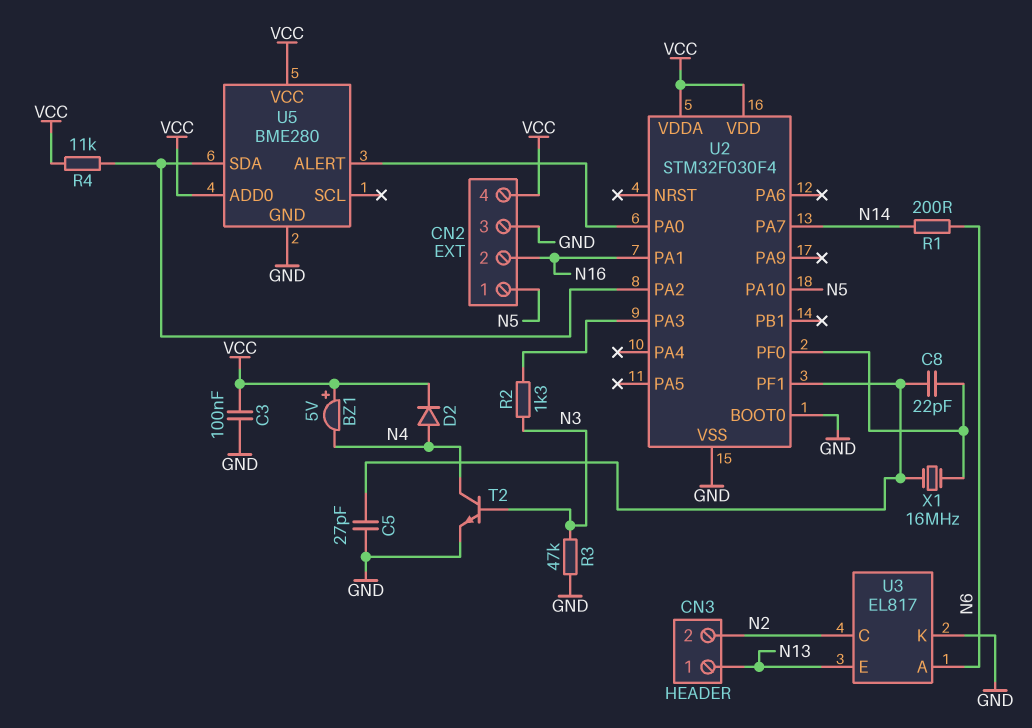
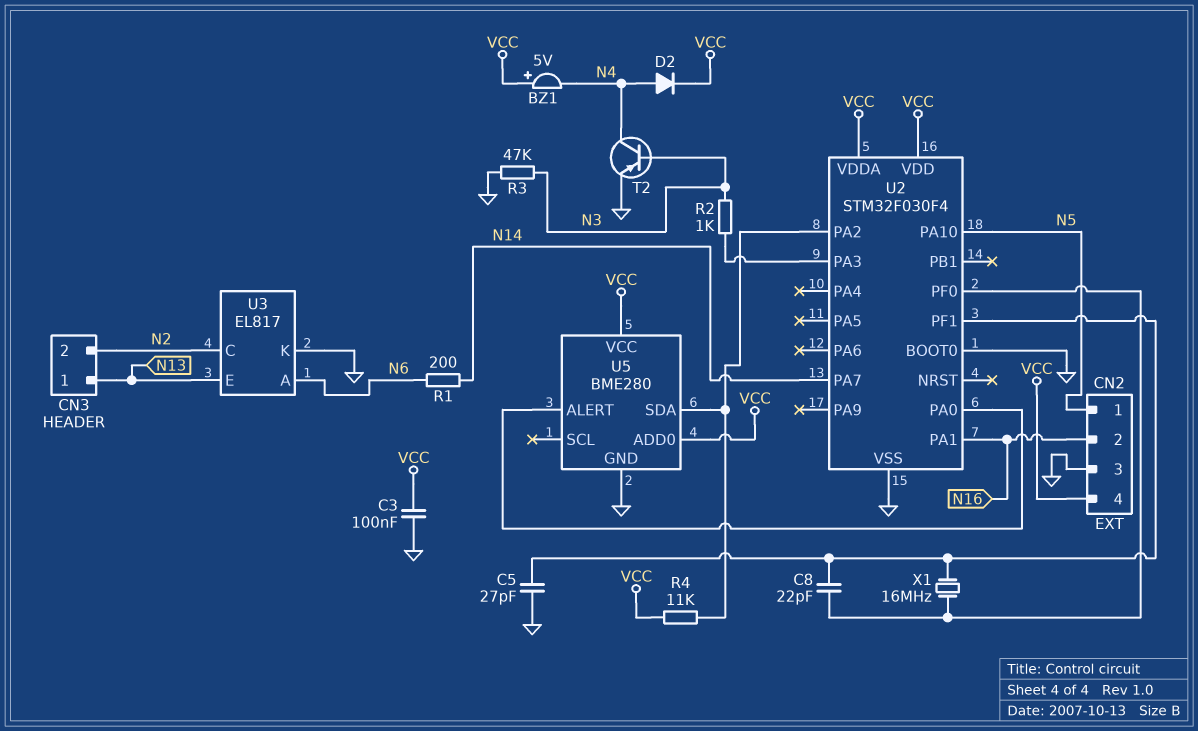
R2: 1.3k (N3, U2/PA3) -> 1k (N3, U2/PA3)
T2: NPN (B N3, C N4, E GND) -> PNP (B N3, C N4, E GND)

